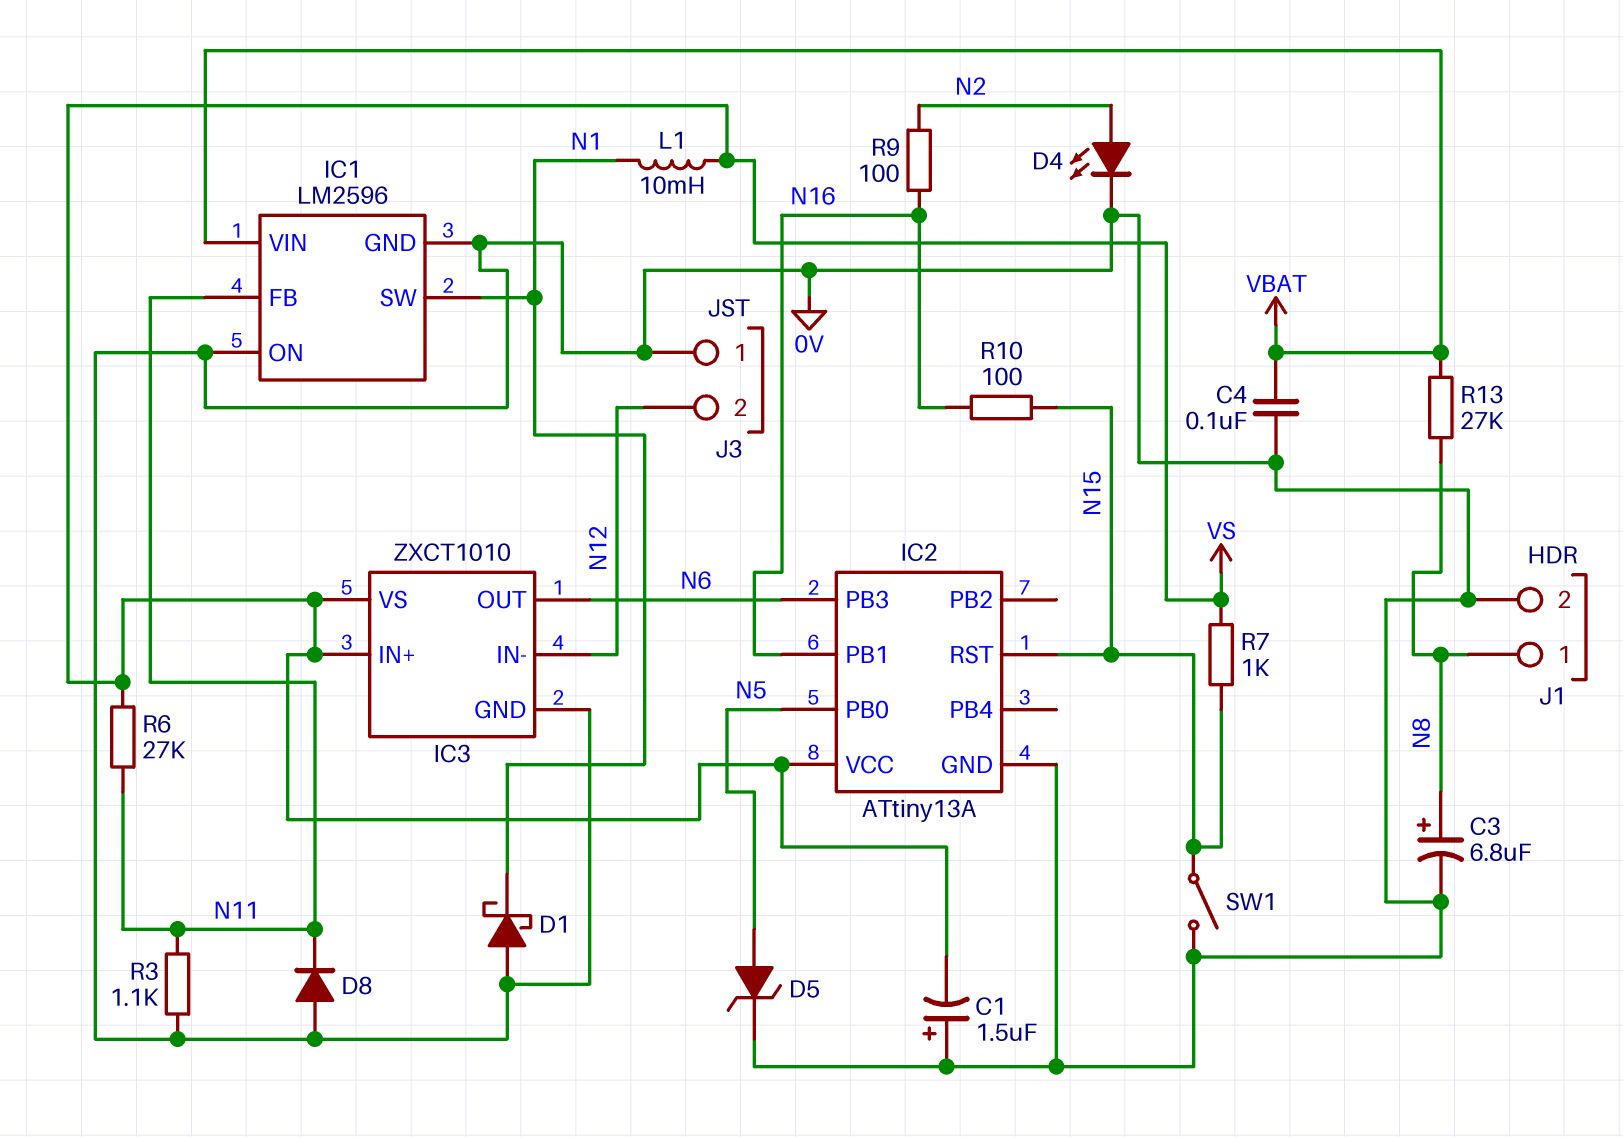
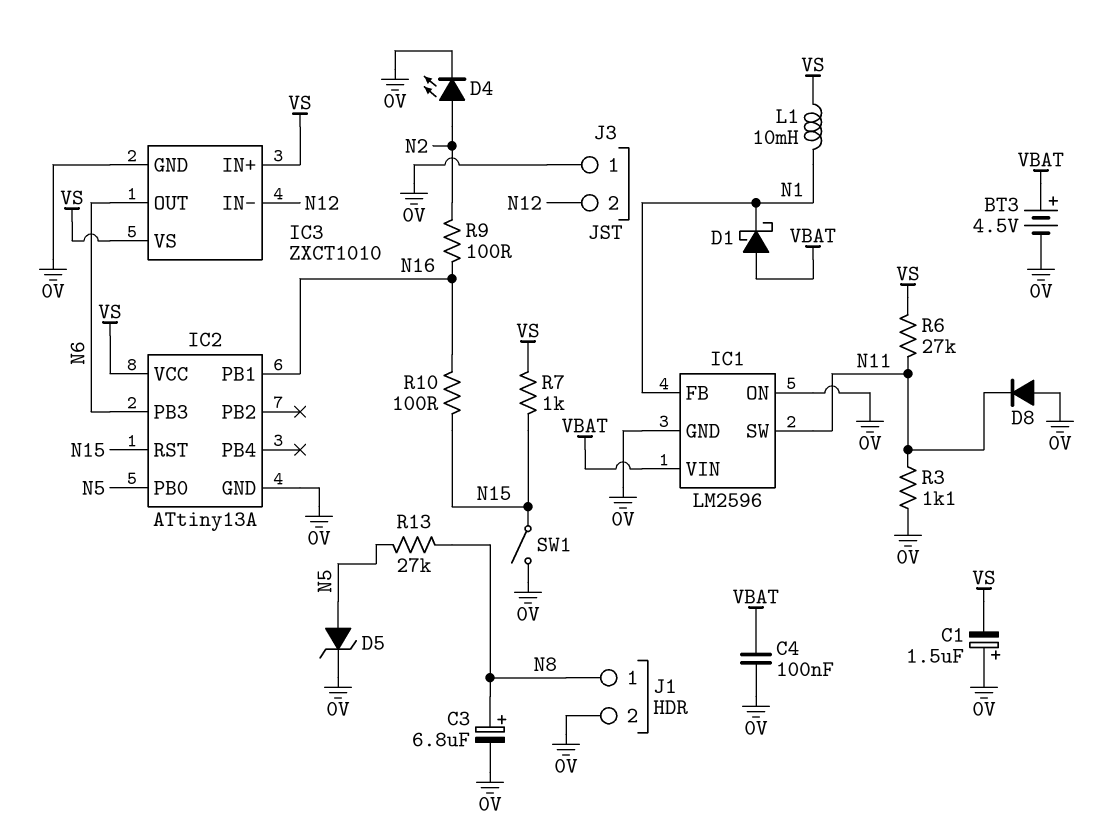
BT3: none -> 4.5V (plus VBAT, minus 0V)
D1: schottky (A 0V, K N1) -> schottky (A VBAT, K N1)
IC1 pin FB: N11 -> N1
IC1 pin SW: N1 -> N11
R13: 27k (N8, VBAT) -> 27k (N5, N8)

